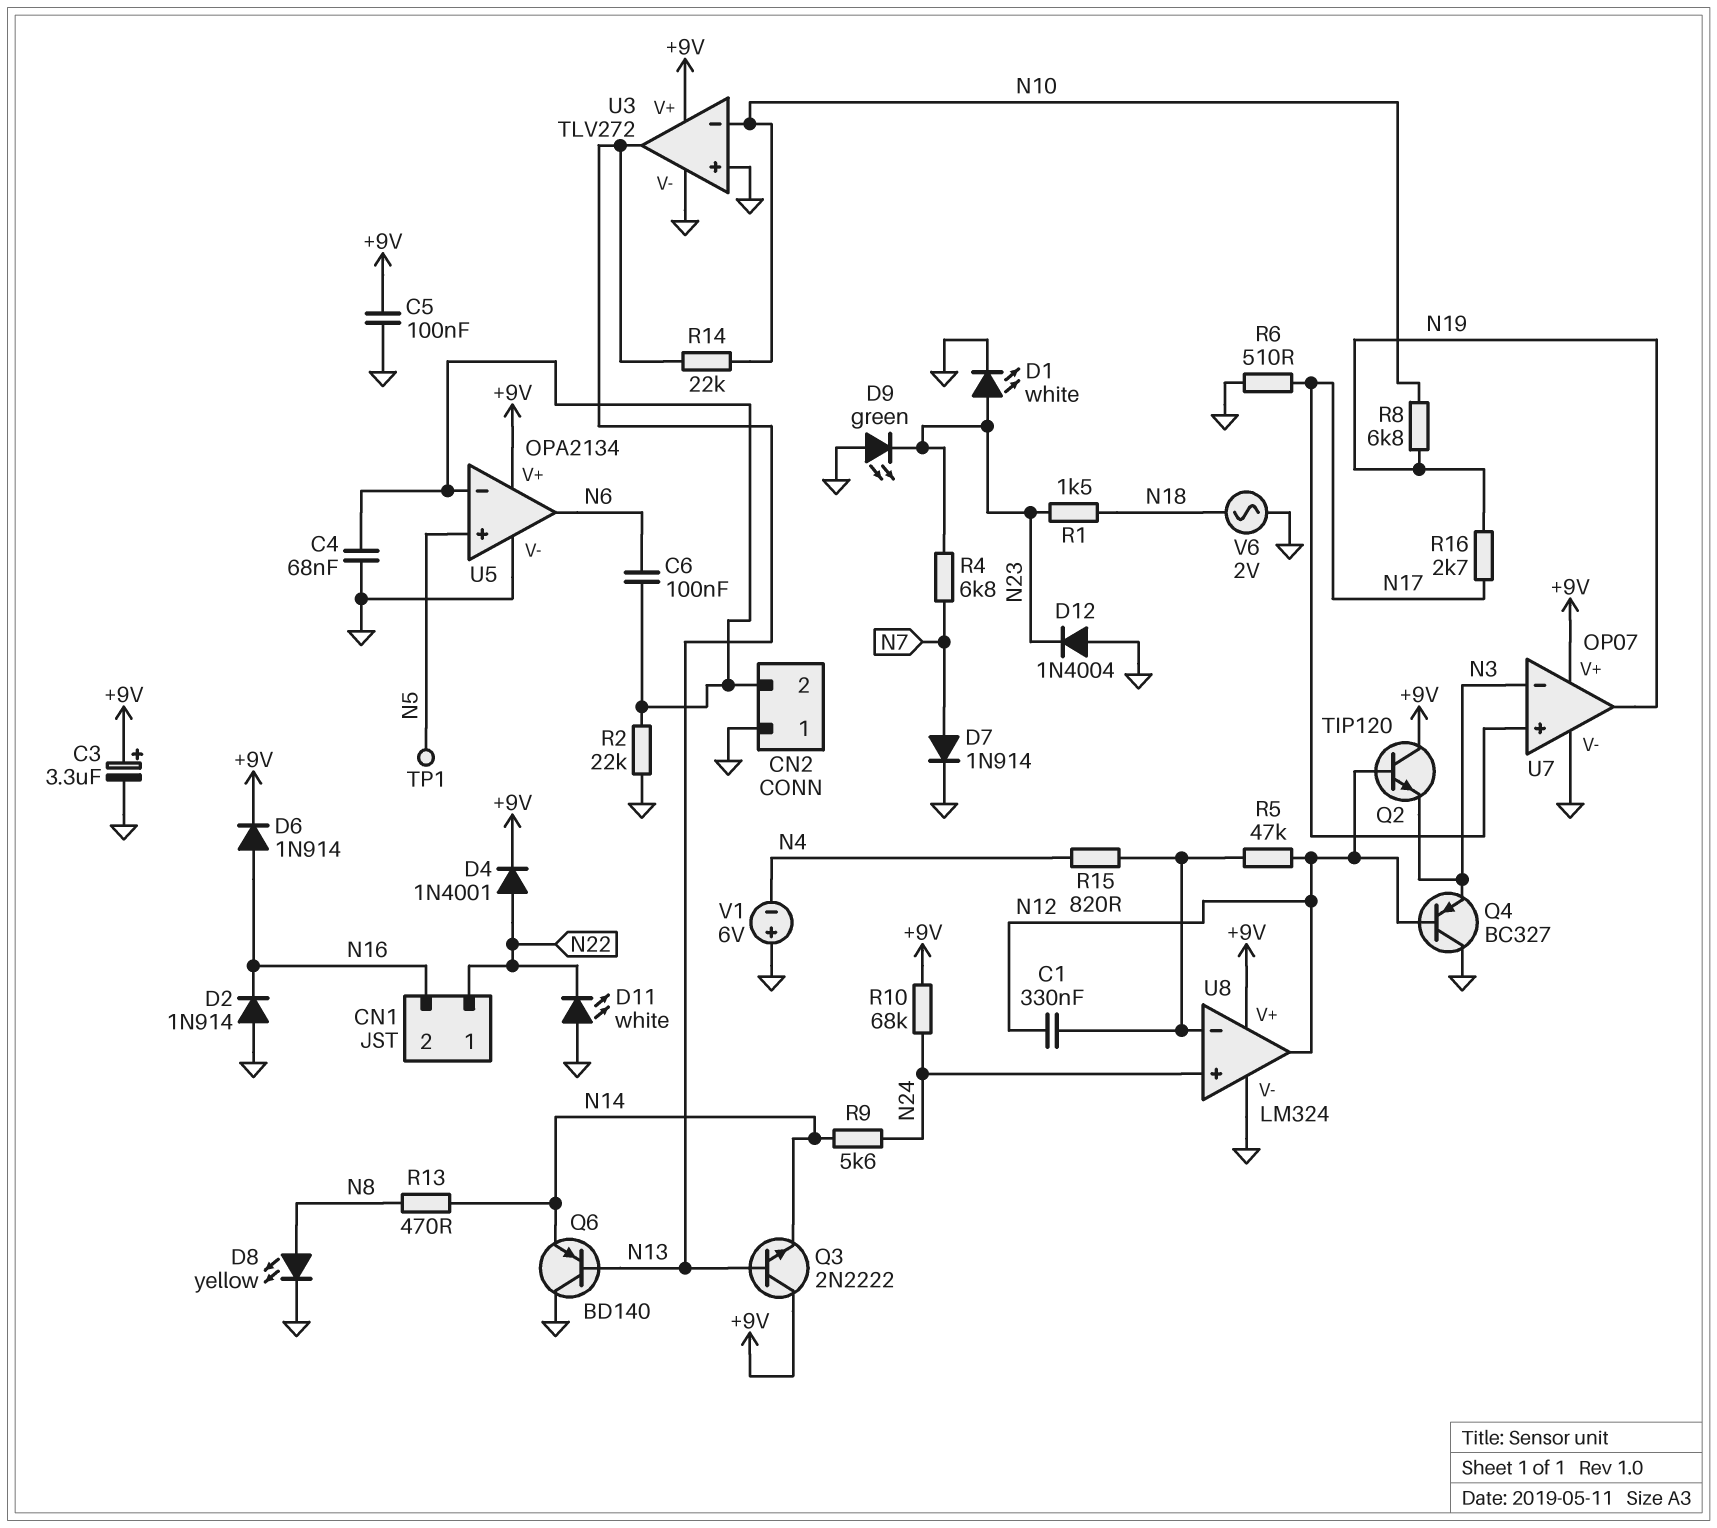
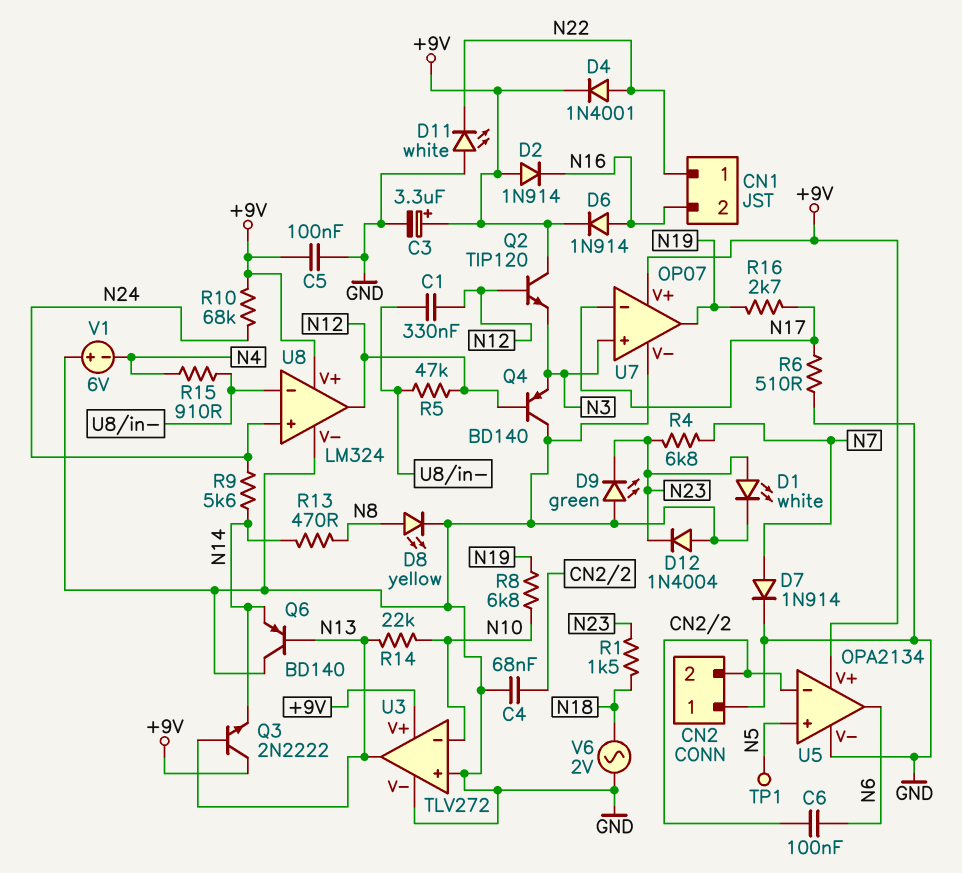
D2: diode 1N914 (A GND, K N16) -> diode 1N914 (A +9V, K N16)
Q4: PNP BC327 (B N12, C GND, E N3) -> PNP BD140 (B N12, C GND, E N3)
R2: 22k (CN2/2, GND) -> none
R15: 820 (N4, U8/in-) -> 910 (N4, U8/in-)
U7 pin in+: N17 -> N3
U7 pin in-: N3 -> N17

